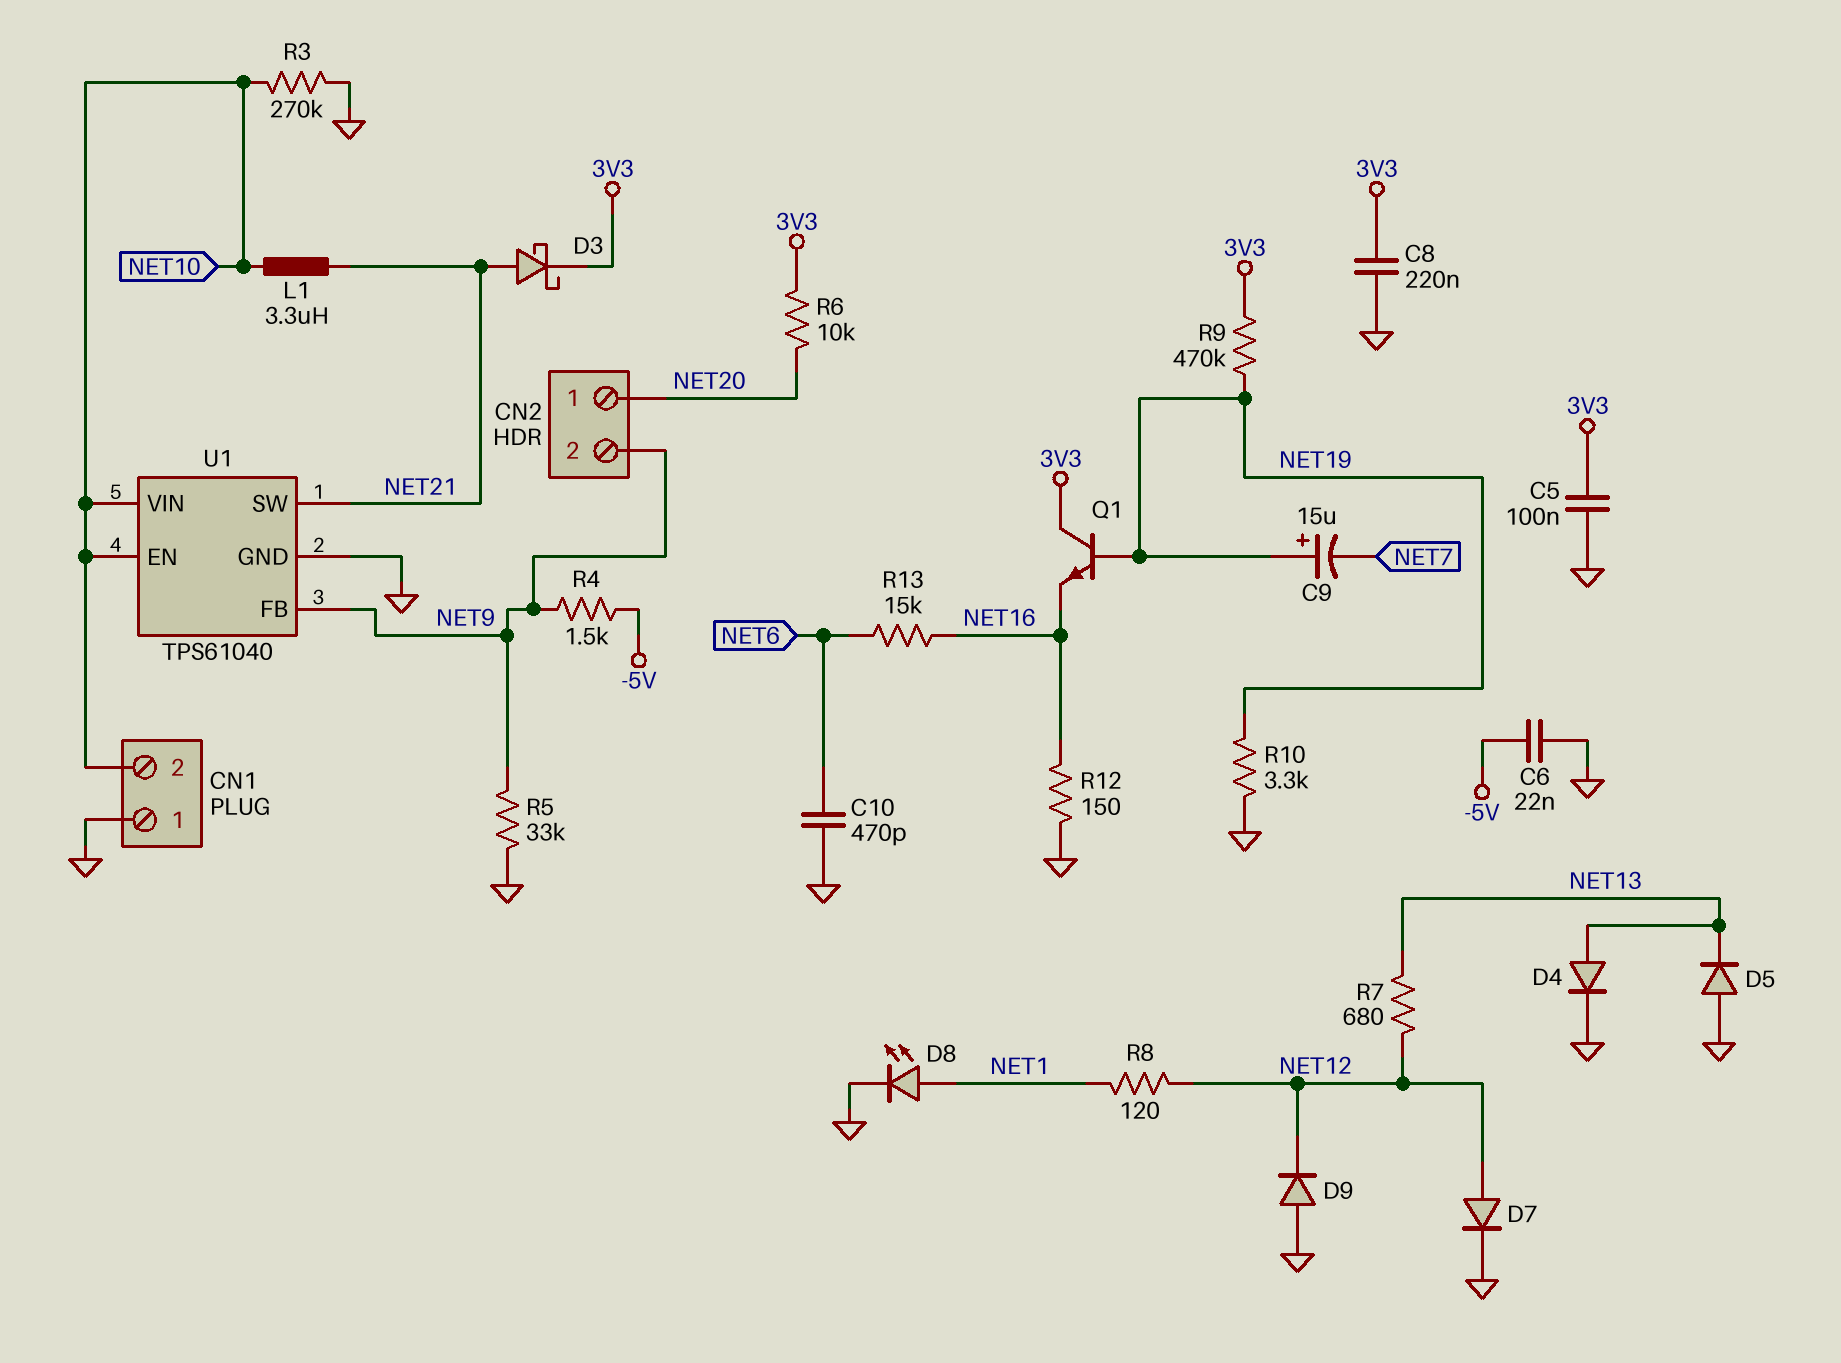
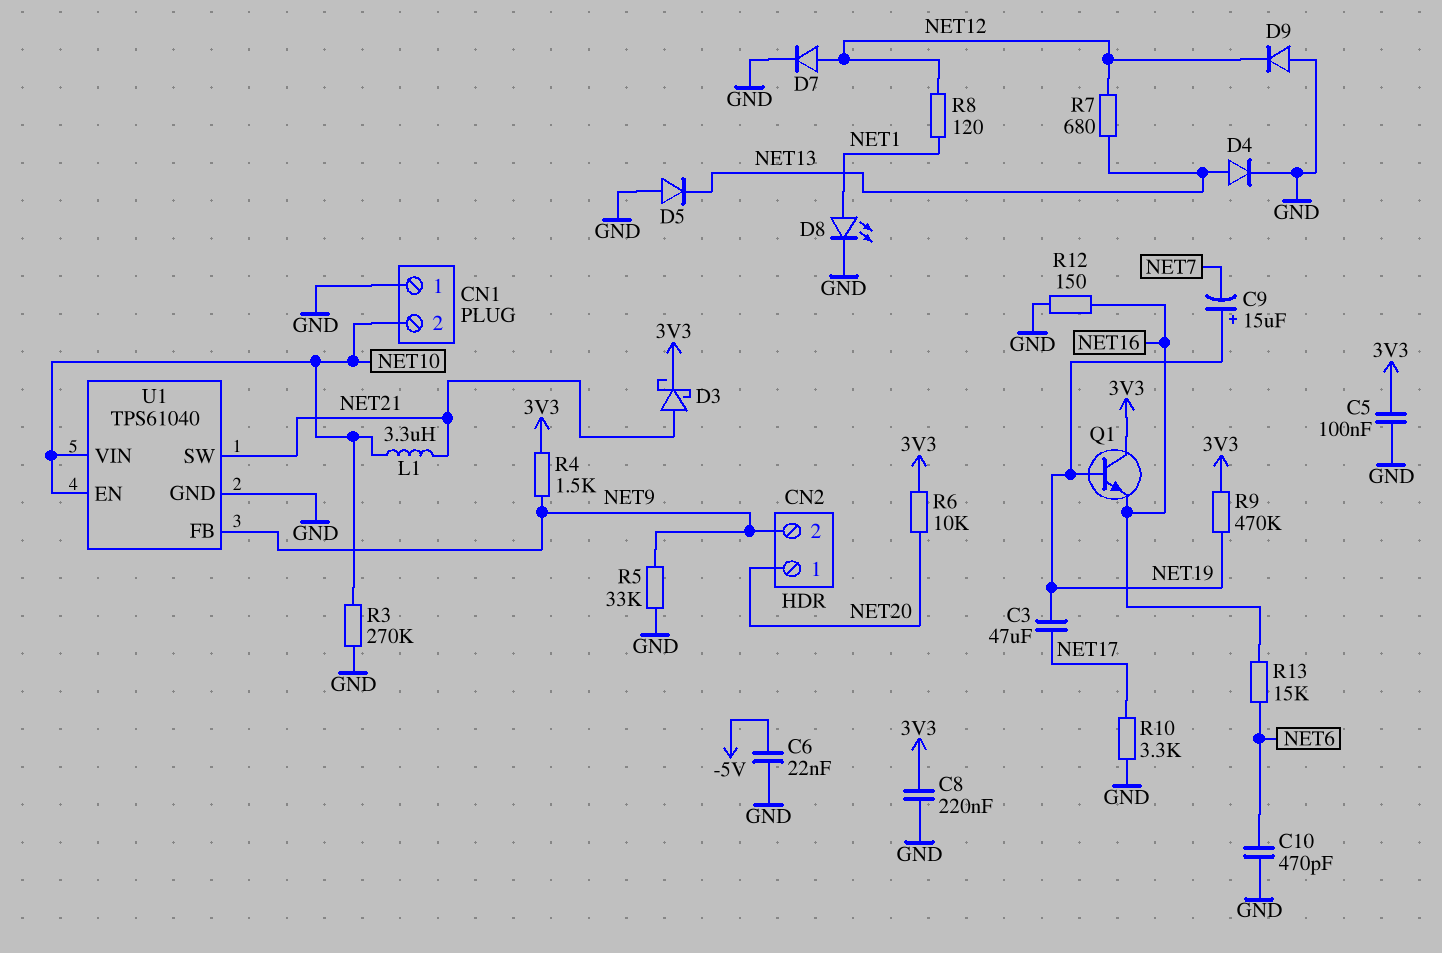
C3: none -> 47uF (NET17, NET19)
R4: 1.5k (-5V, NET9) -> 1.5k (3V3, NET9)
R10: 3.3k (GND, NET19) -> 3.3k (GND, NET17)

